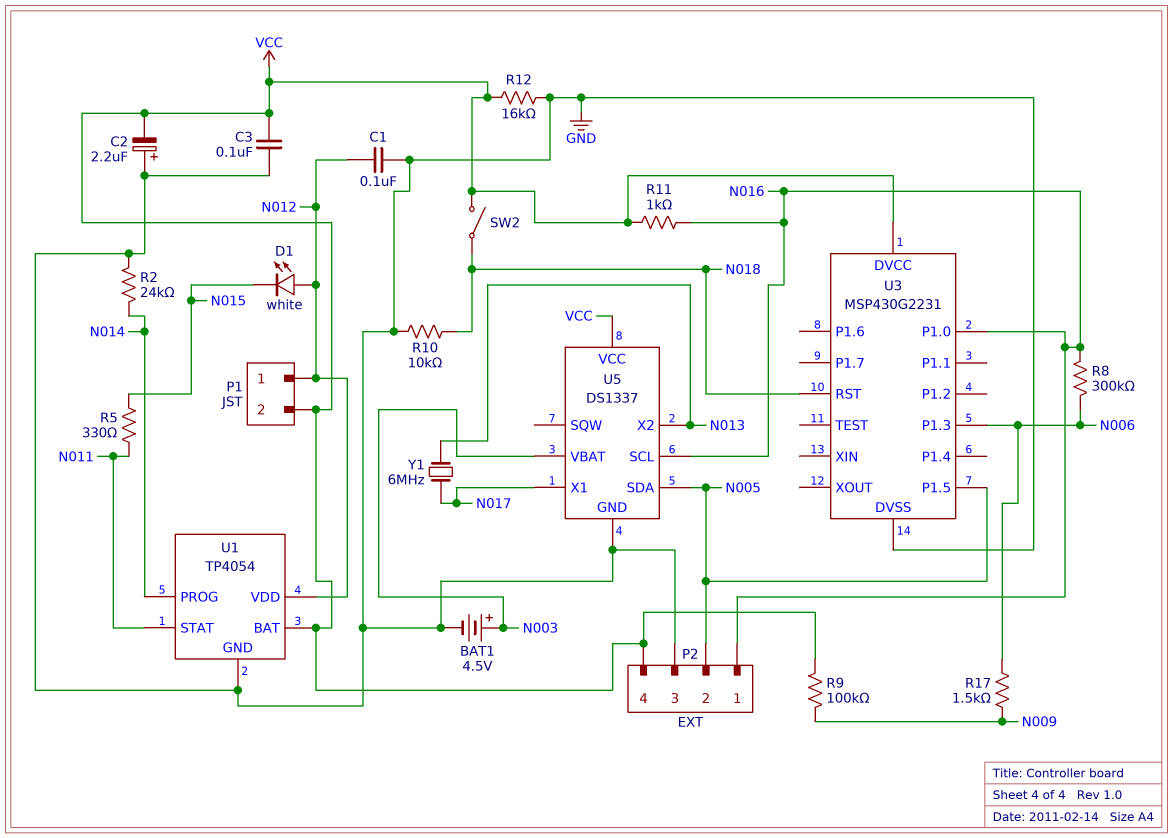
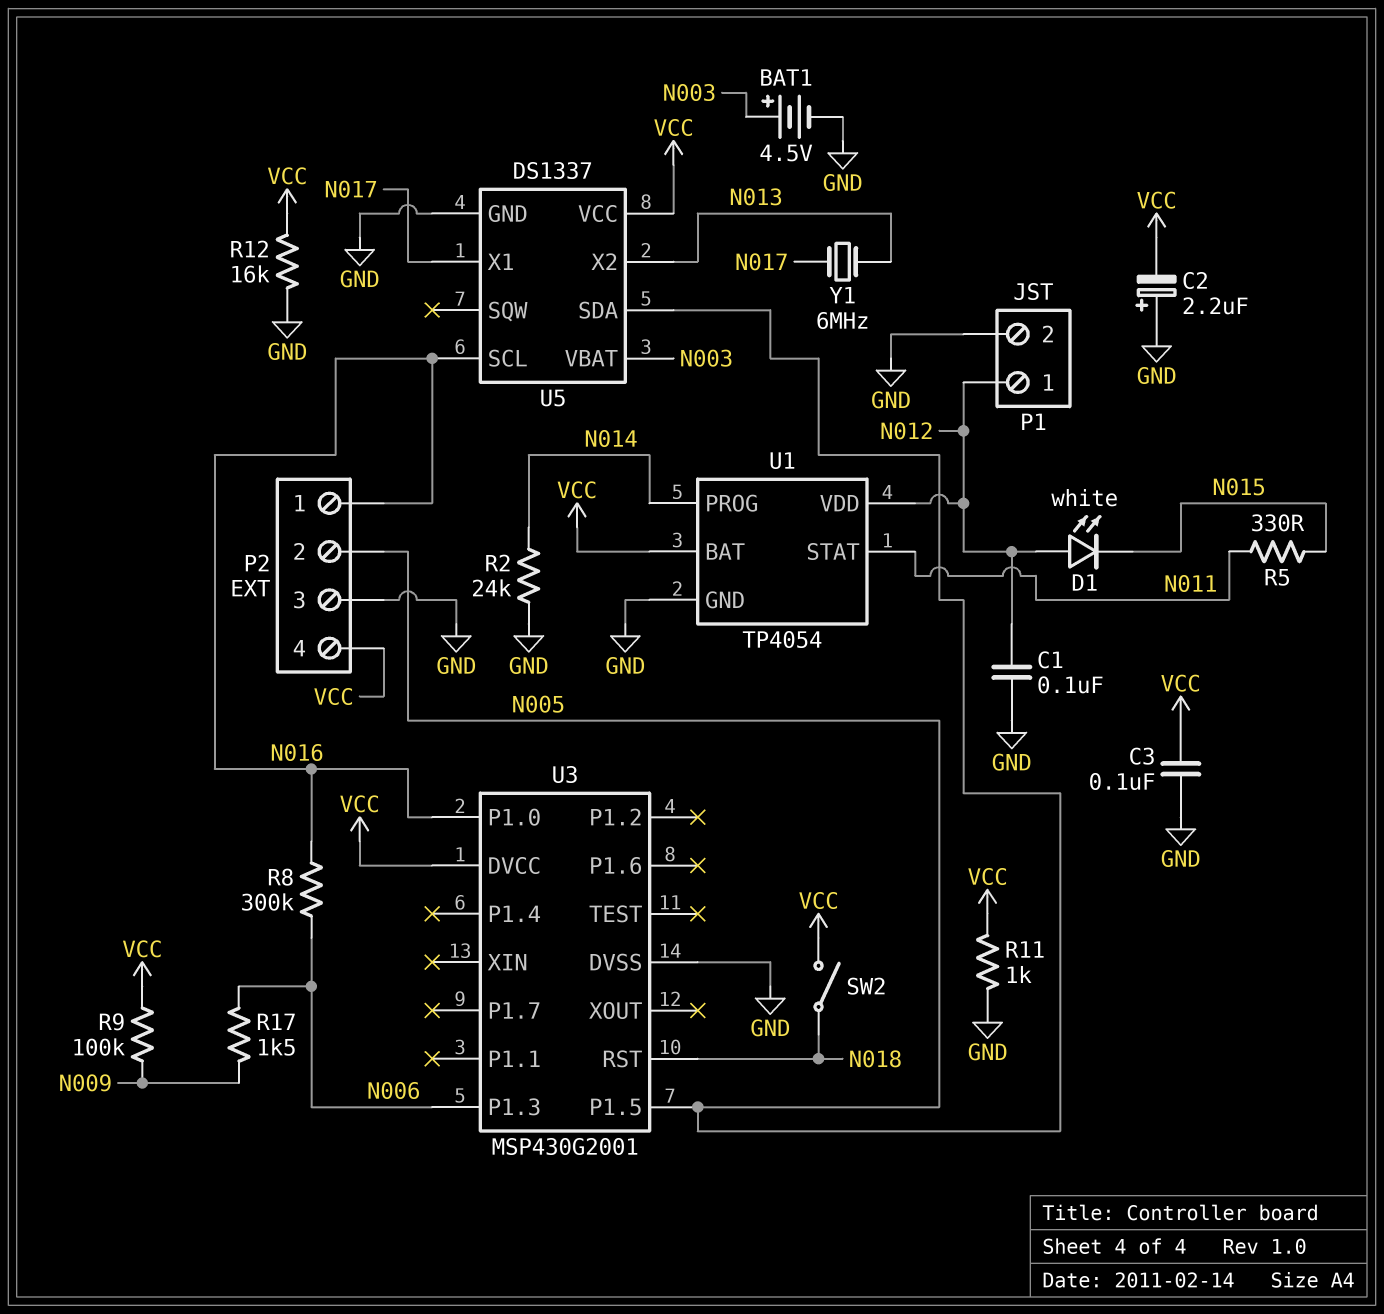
P1 pin 2: VCC -> GND
R10: 10k (GND, N018) -> none
R11: 1k (N016, VCC) -> 1k (GND, VCC)
U3: MSP430G2231 -> MSP430G2001

